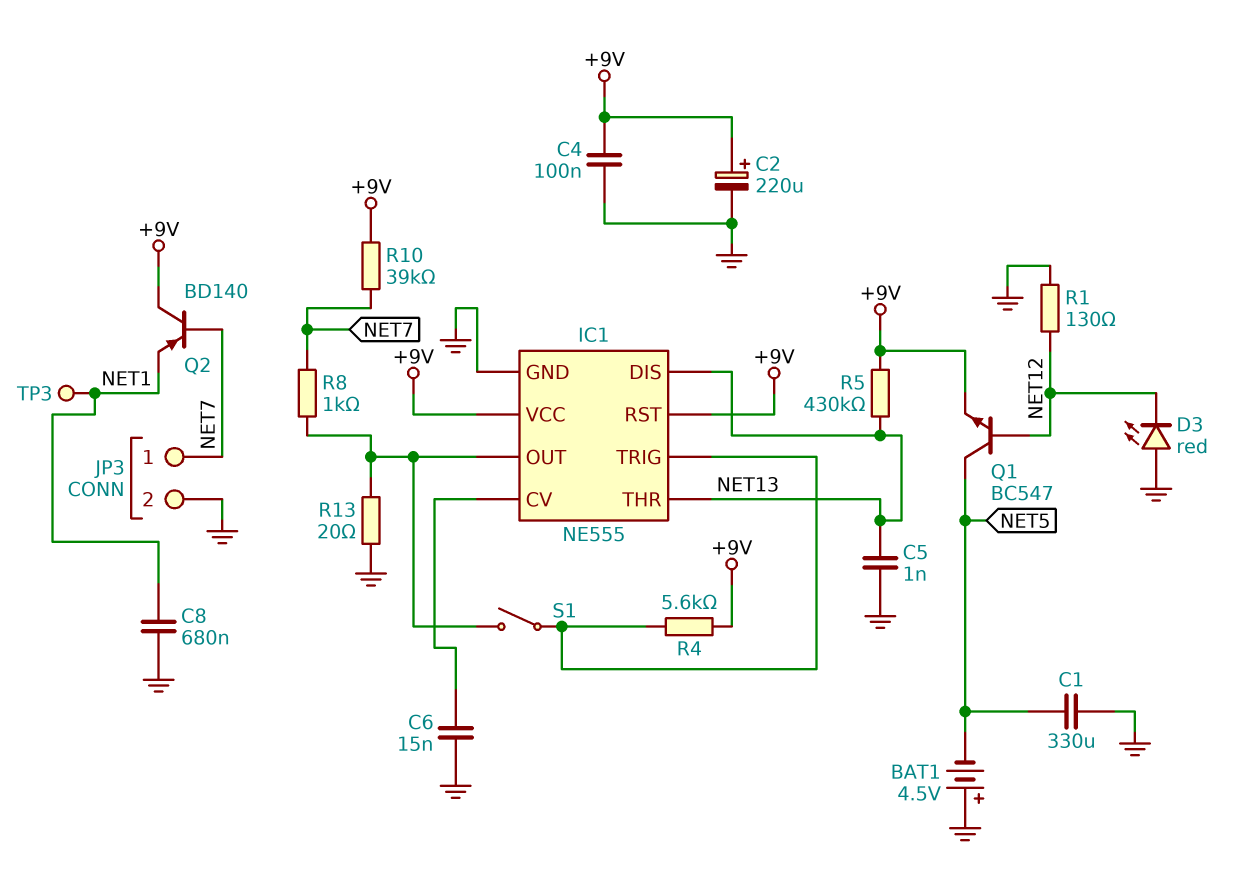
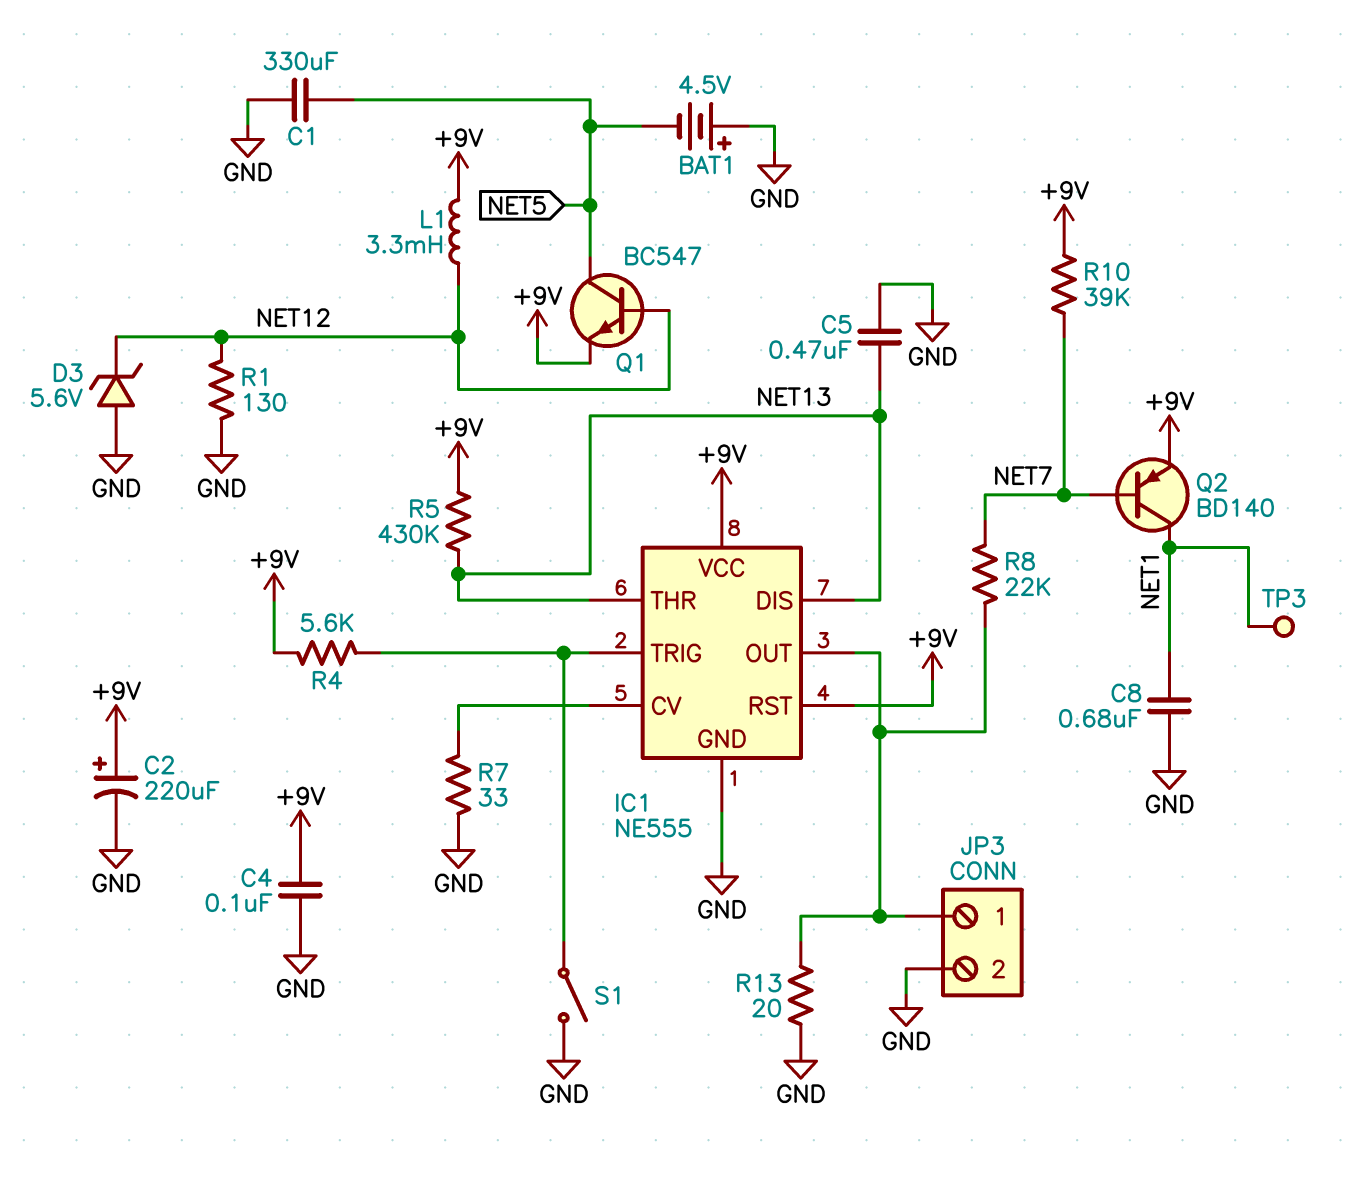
C5: 1nF (GND, NET13) -> 470nF (GND, NET13)
C6: 15nF (GND, IC1/CV) -> none
D3: LED red (A GND, K NET12) -> zener 5.6V (A GND, K NET12)
JP3 pin 1: NET7 -> IC1/OUT
L1: none -> 3.3mH (+9V, NET12)
Q2: PNP BD140 (B NET7, C +9V, E NET1) -> PNP BD140 (B NET7, C NET1, E +9V)
R7: none -> 33 (GND, IC1/CV)
R8: 1k (IC1/OUT, NET7) -> 22k (IC1/OUT, NET7)
S1: switch (IC1/OUT, IC1/TRIG) -> switch (GND, IC1/TRIG)

